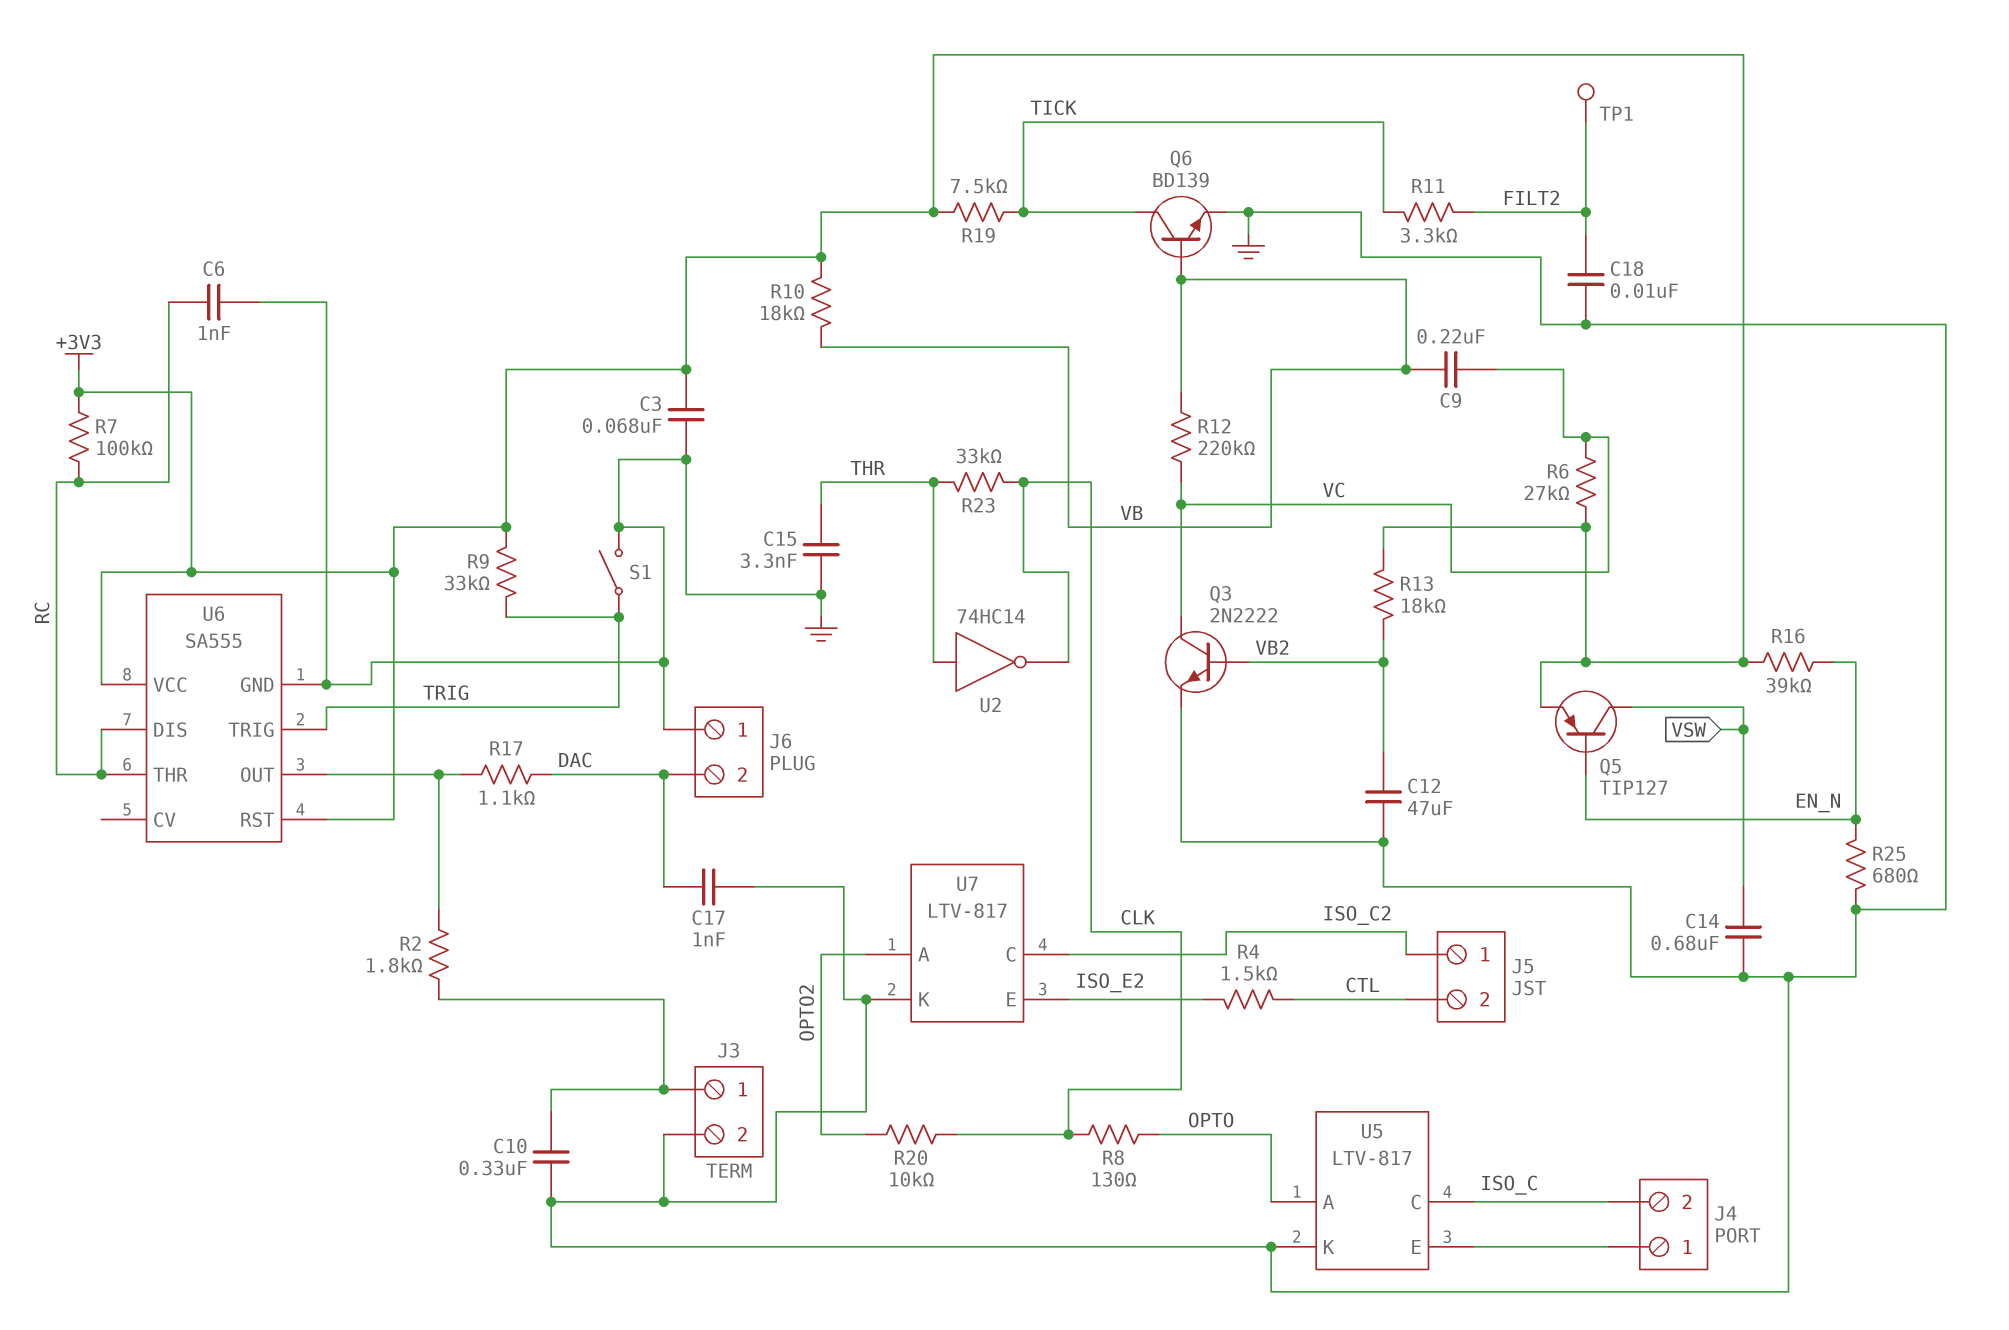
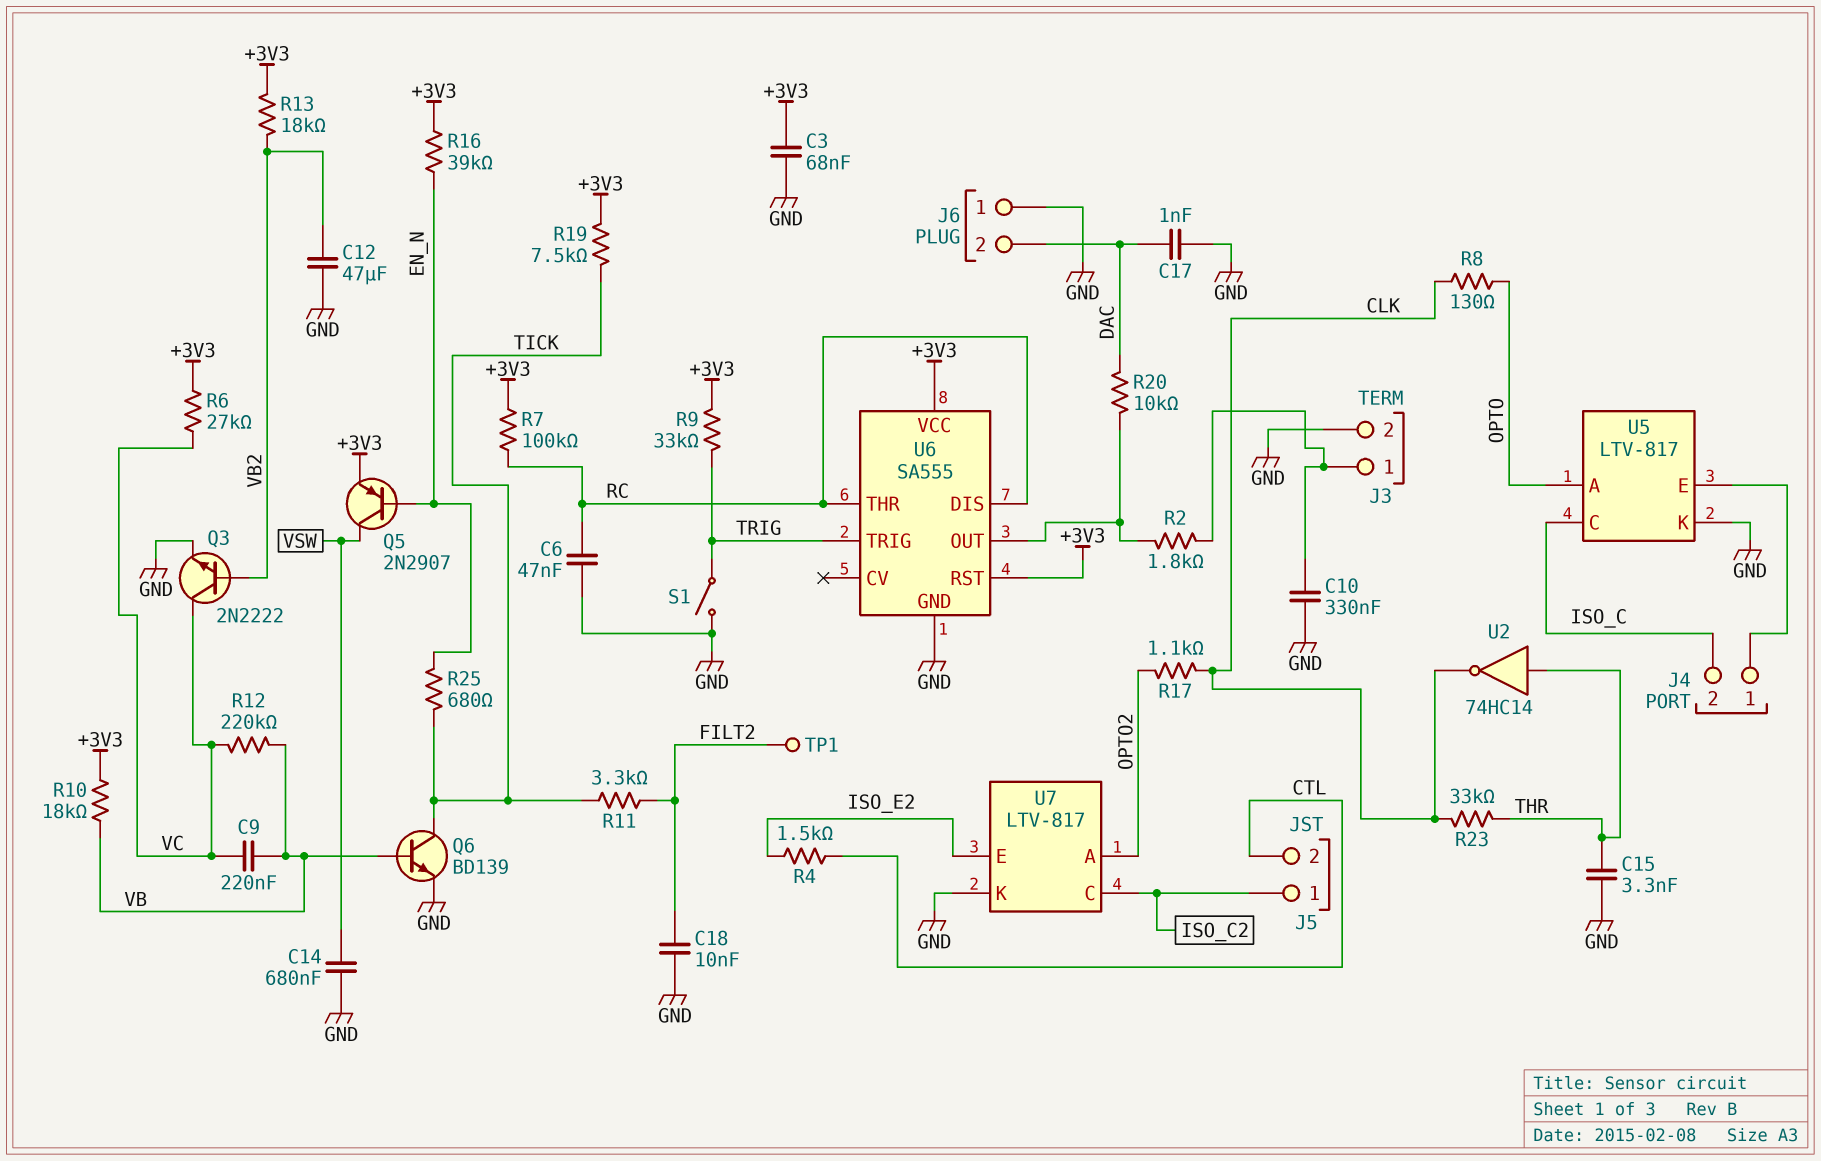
C6: 1nF (GND, RC) -> 47nF (GND, RC)
Q5: PNP TIP127 (B EN_N, C VSW, E +3V3) -> PNP 2N2907 (B EN_N, C VSW, E +3V3)
R17: 1.1k (DAC, U6/OUT) -> 1.1k (CLK, OPTO2)
R20: 10k (CLK, OPTO2) -> 10k (DAC, U6/OUT)
R25: 680 (EN_N, GND) -> 680 (EN_N, TICK)

